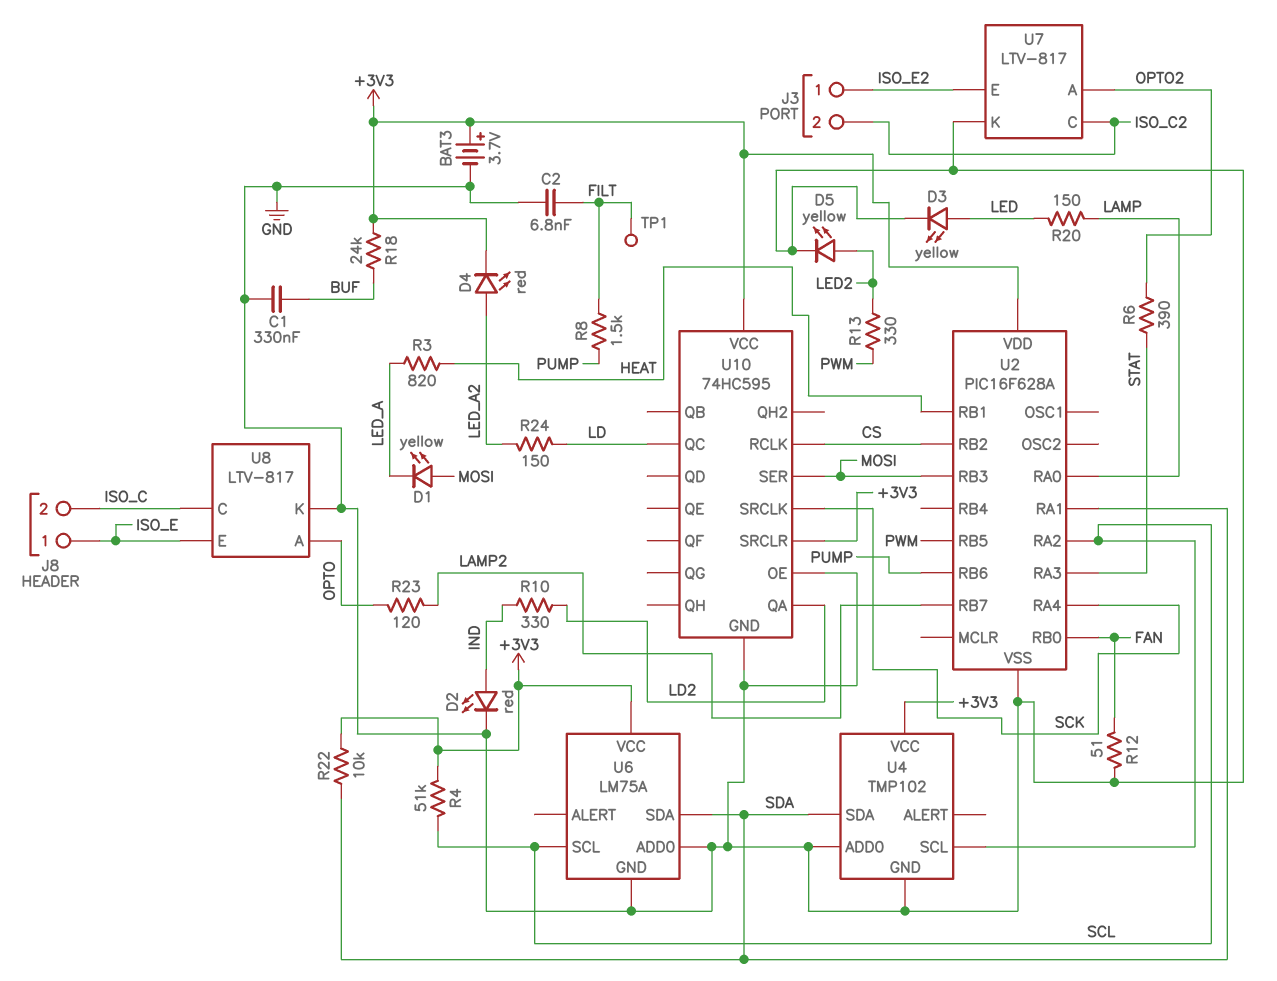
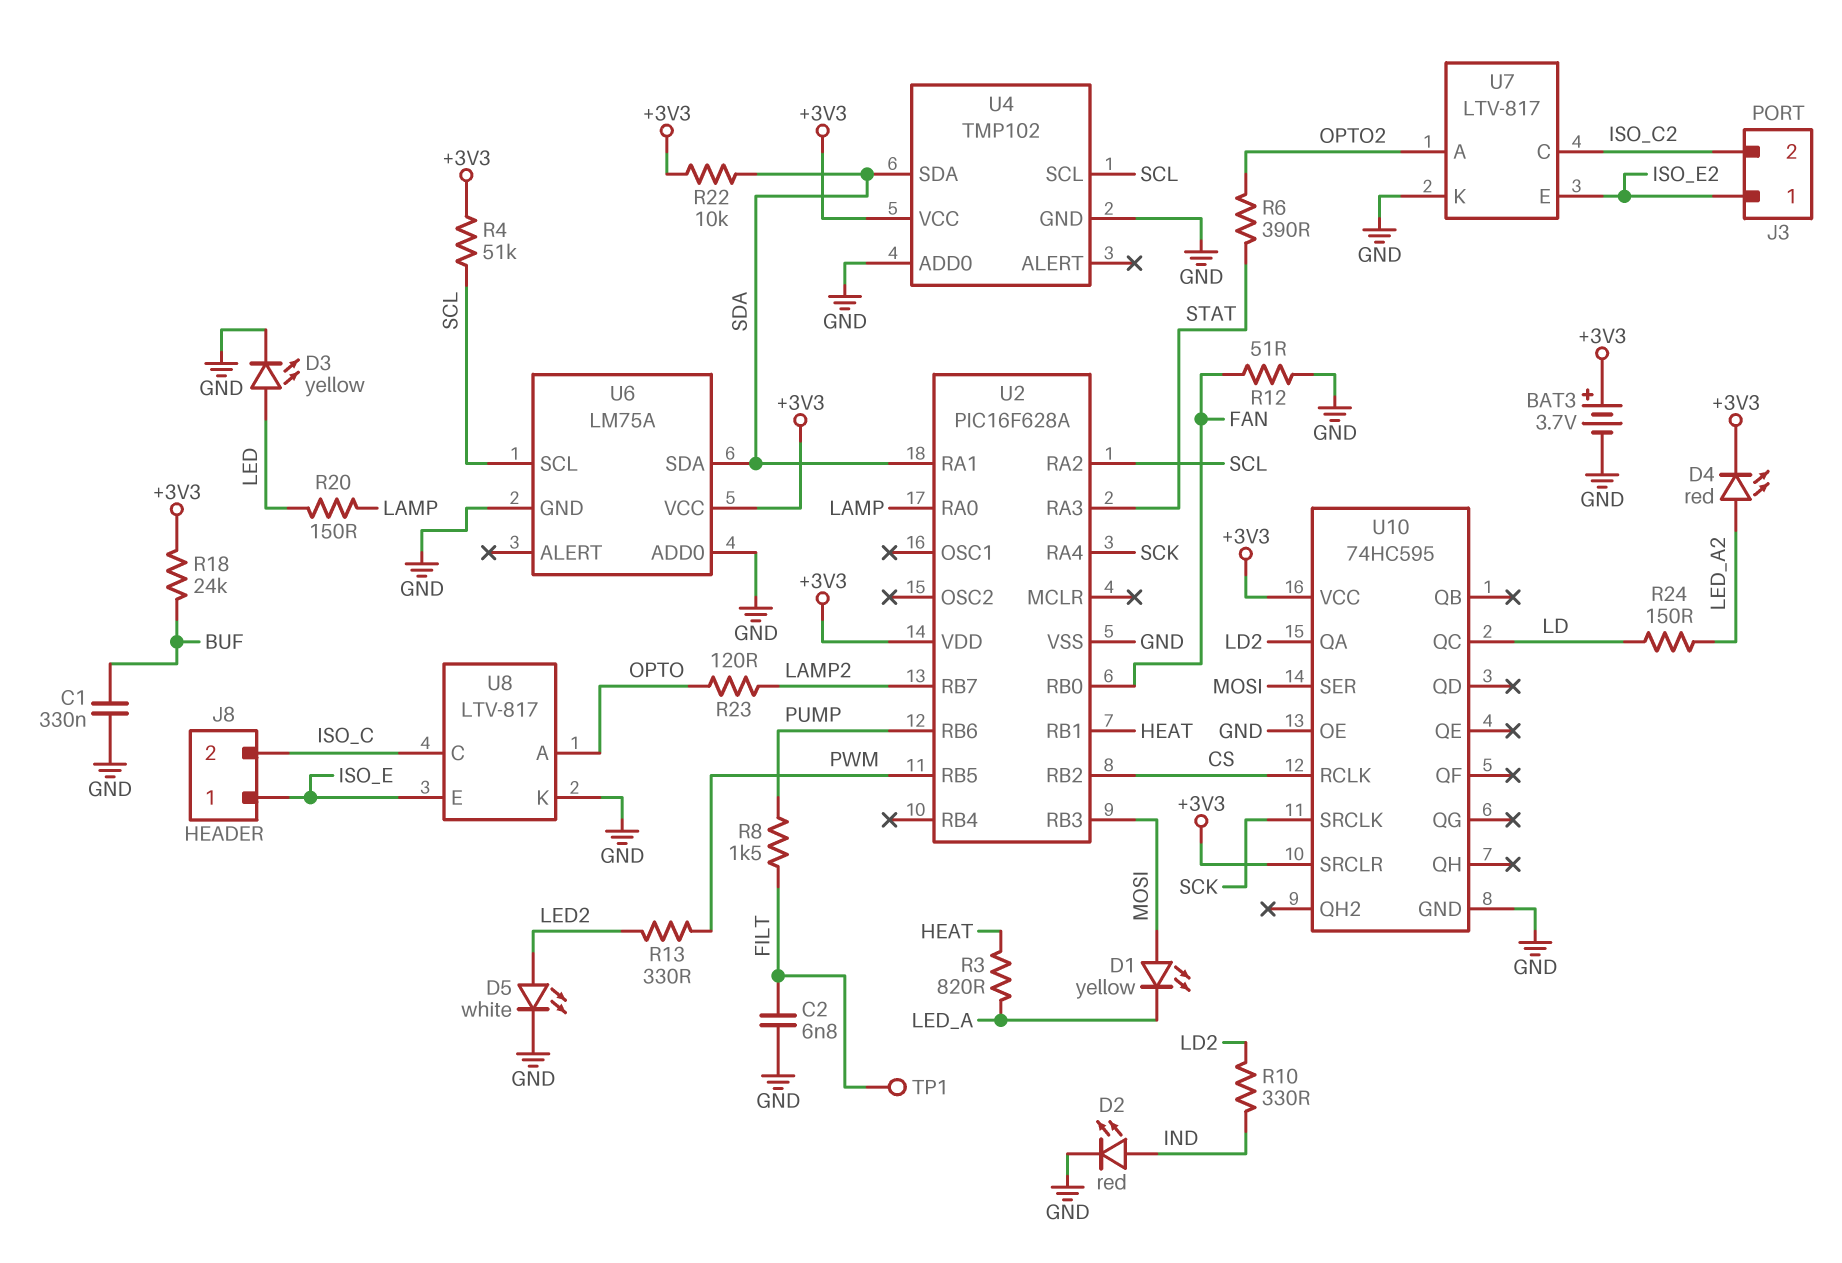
D5: LED yellow (A LED2, K GND) -> LED white (A LED2, K GND)

